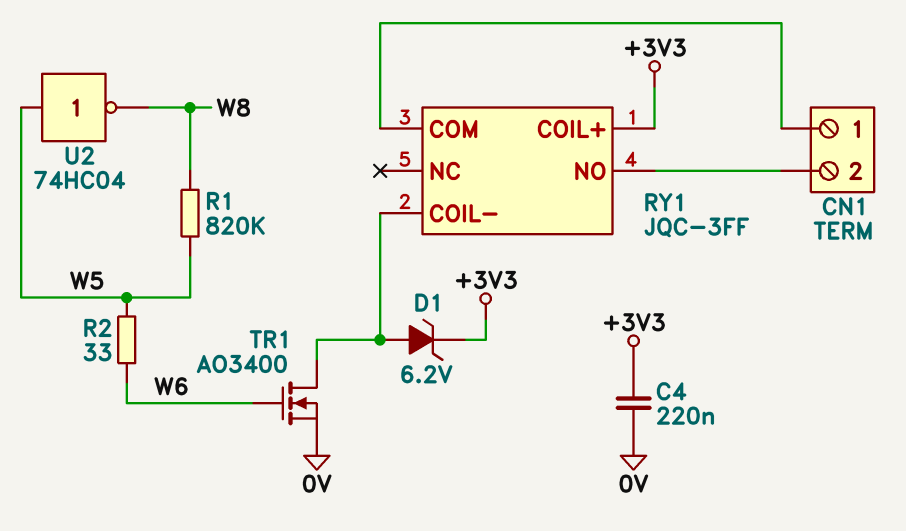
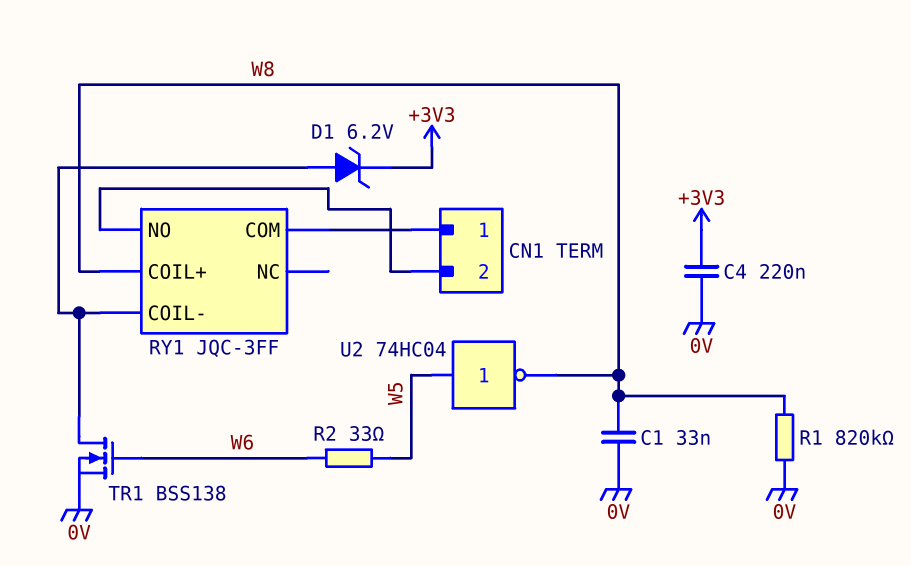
C1: none -> 33nF (0V, W8)
R1: 820k (W5, W8) -> 820k (0V, W8)
RY1 pin COIL+: +3V3 -> W8
TR1: NMOS AO3400 (G W6, D RY1/COIL-, S 0V) -> NMOS BSS138 (G W6, D RY1/COIL-, S 0V)

